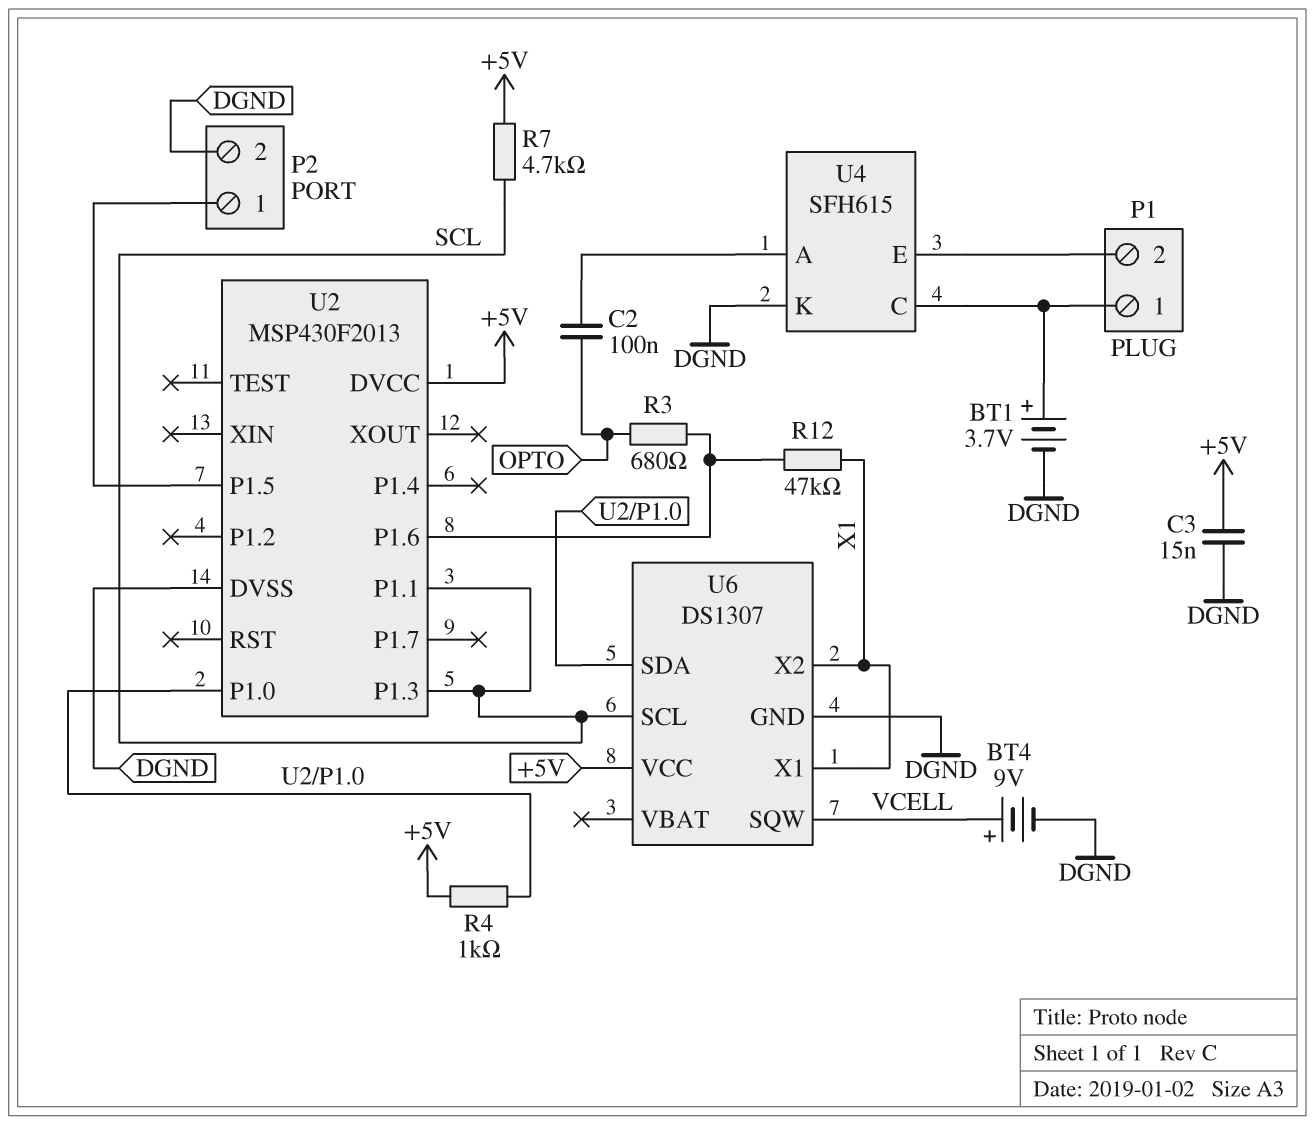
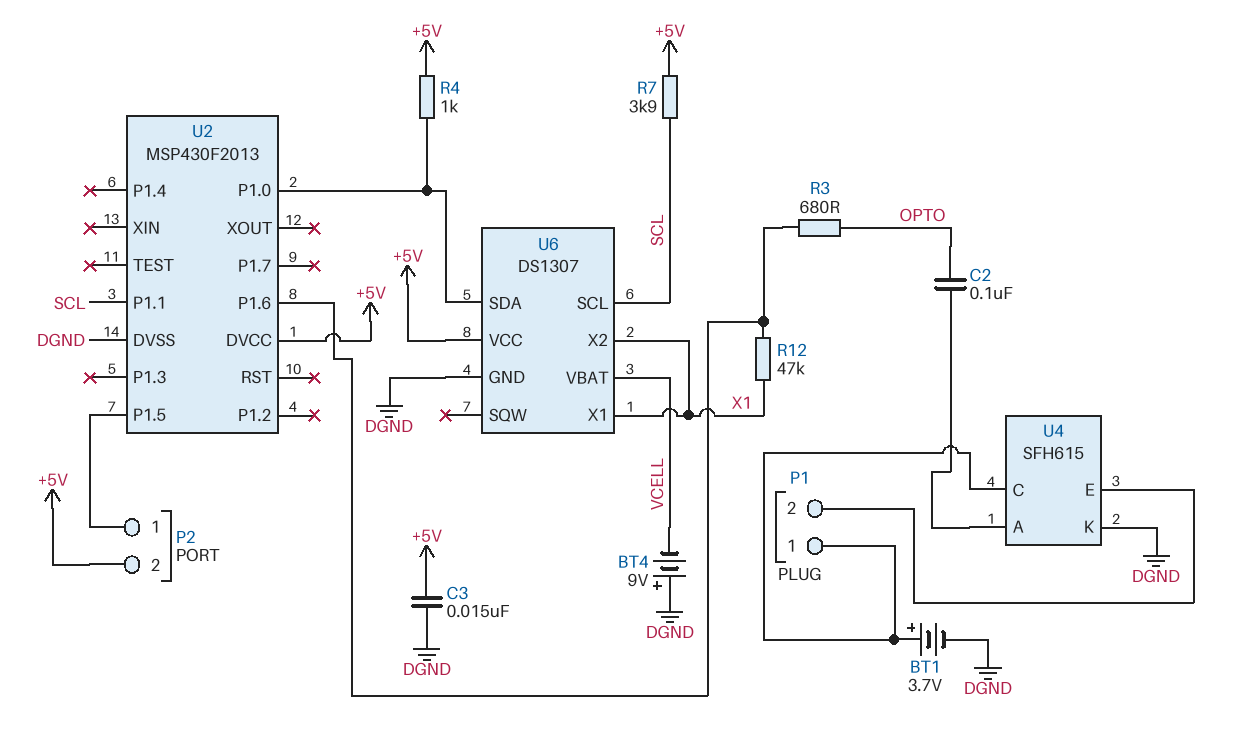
BT4: 9V (plus VCELL, minus DGND) -> 9V (plus DGND, minus VCELL)
P2 pin 2: DGND -> +5V
R7: 4.7k (+5V, SCL) -> 3.9k (+5V, SCL)
U2 pin P1.3: SCL -> none
U6 pin SQW: VCELL -> none
U6 pin VBAT: none -> VCELL

